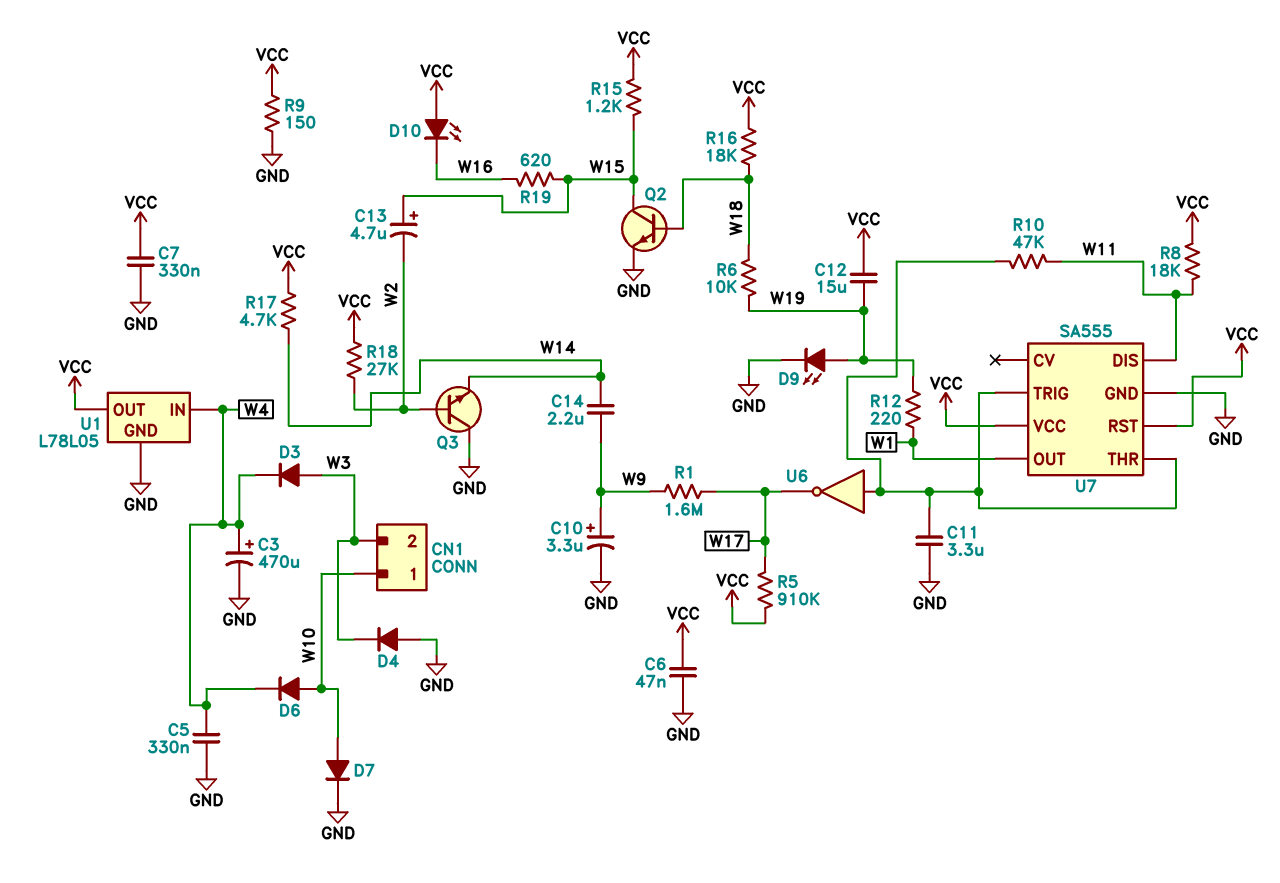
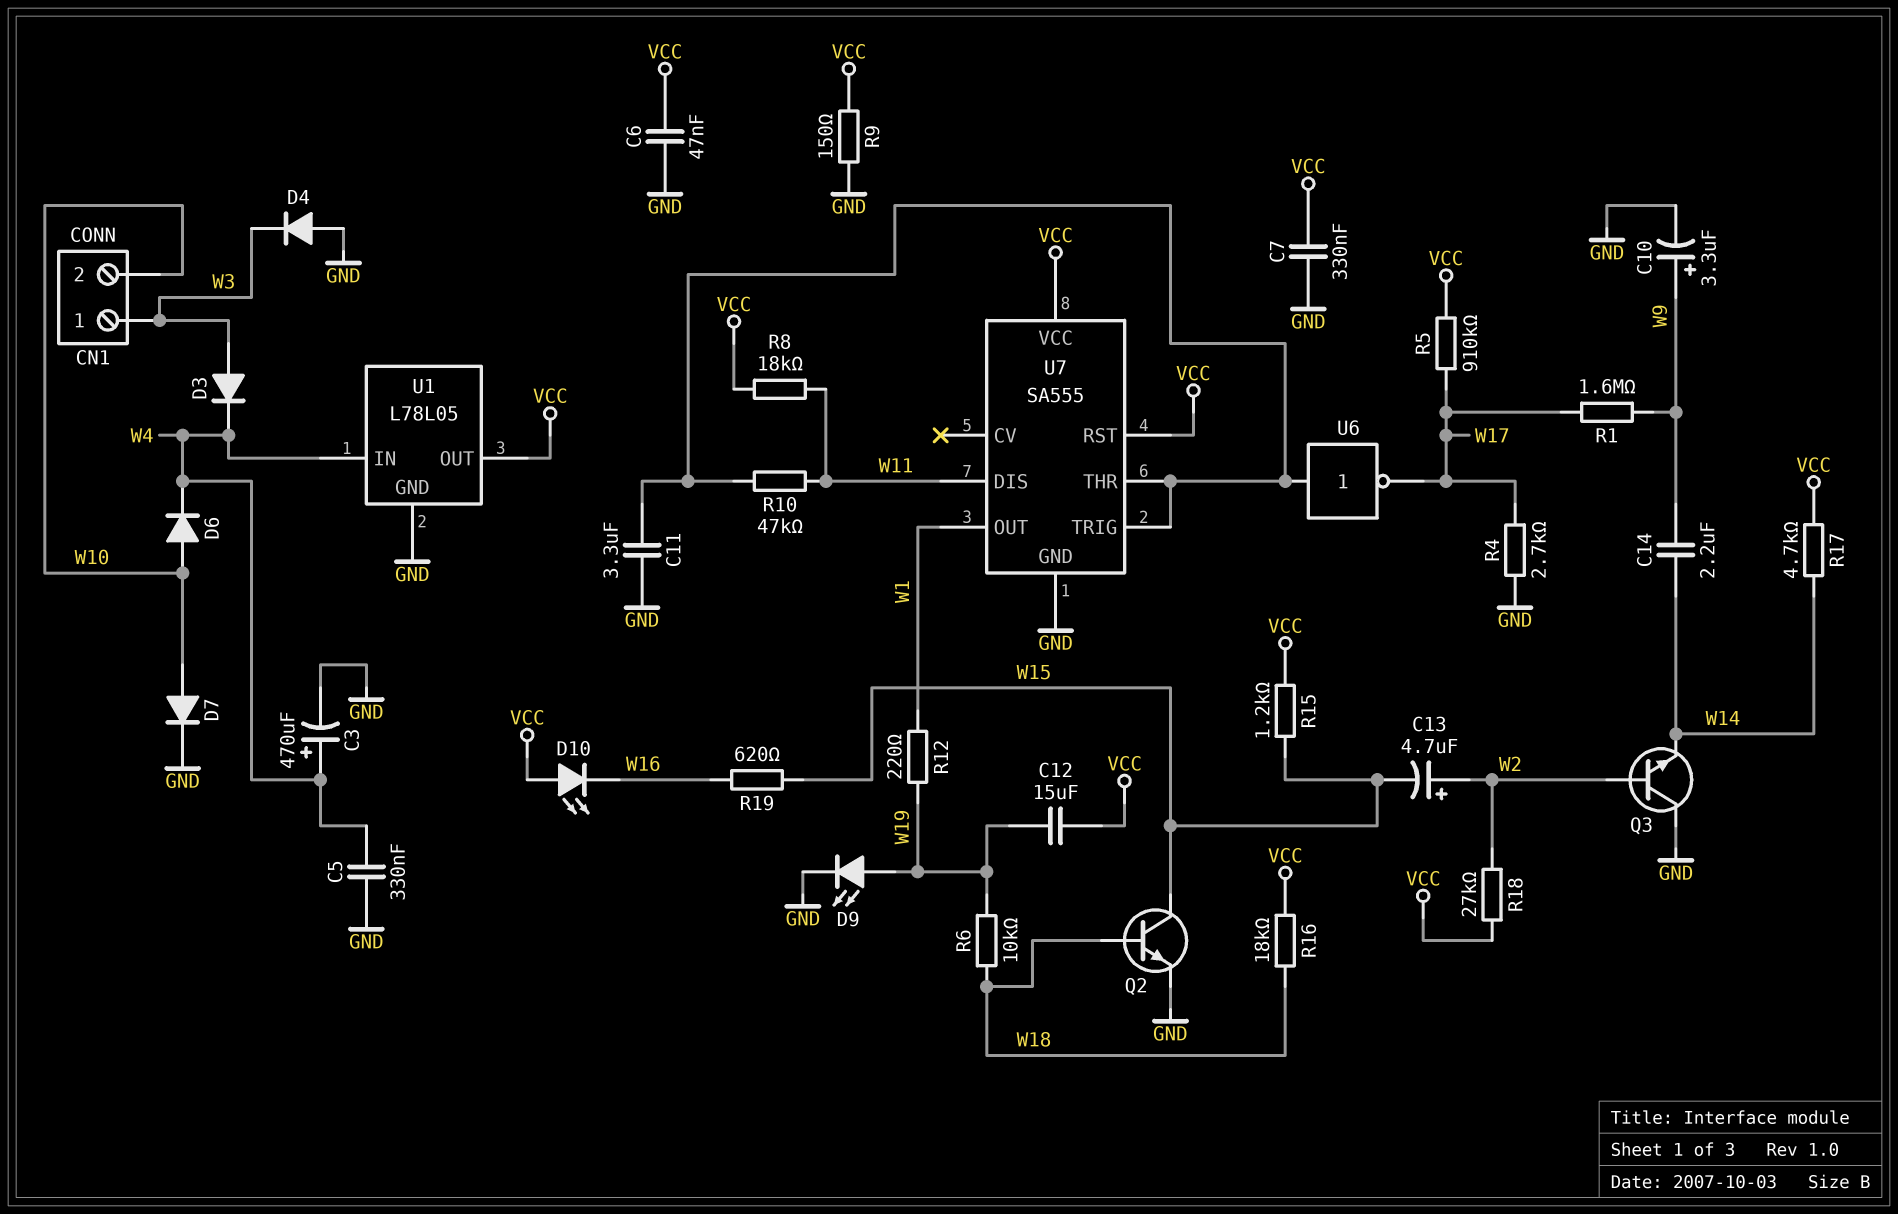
C13: 4.7uF (plus W15, minus W2) -> 4.7uF (plus W2, minus W15)
CN1 pin 1: W10 -> W3
CN1 pin 2: W3 -> W10
R4: none -> 2.7k (GND, W17)

